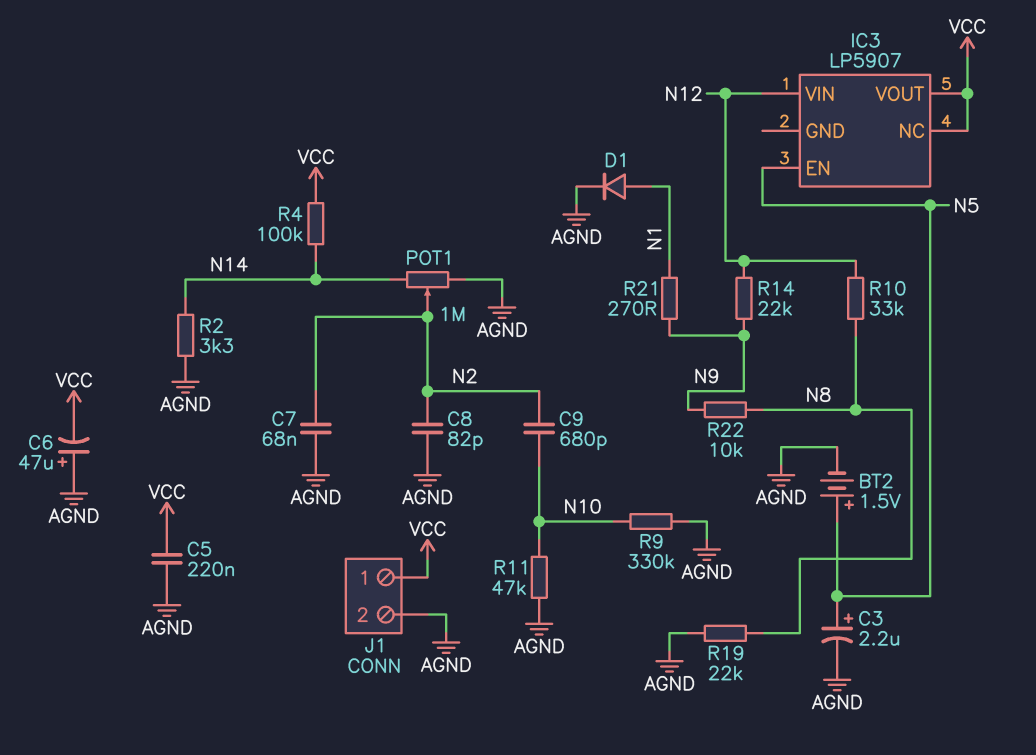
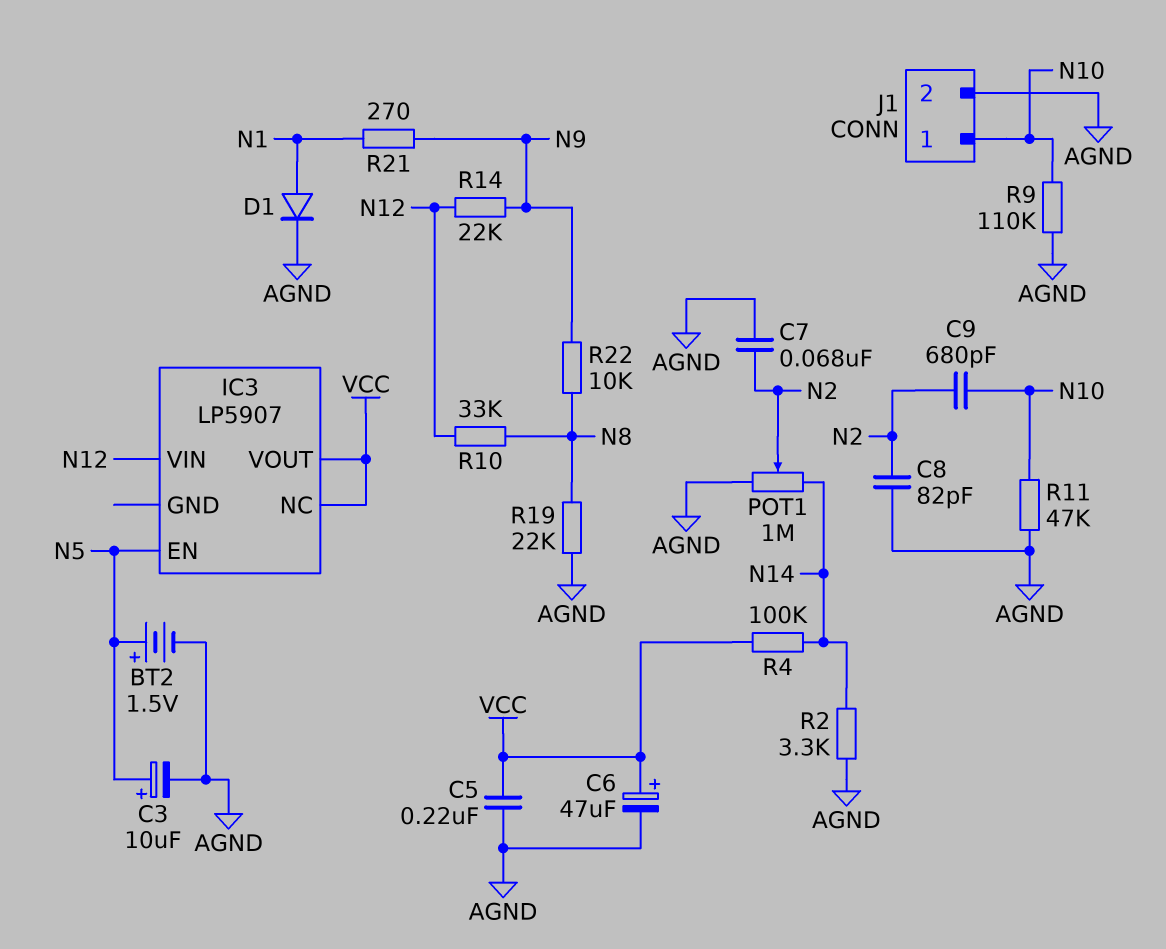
C3: 2.2uF (plus N5, minus AGND) -> 10uF (plus N5, minus AGND)
C6: 47uF (plus AGND, minus VCC) -> 47uF (plus VCC, minus AGND)
J1 pin 1: VCC -> N10
R9: 330k (AGND, N10) -> 110k (AGND, N10)

